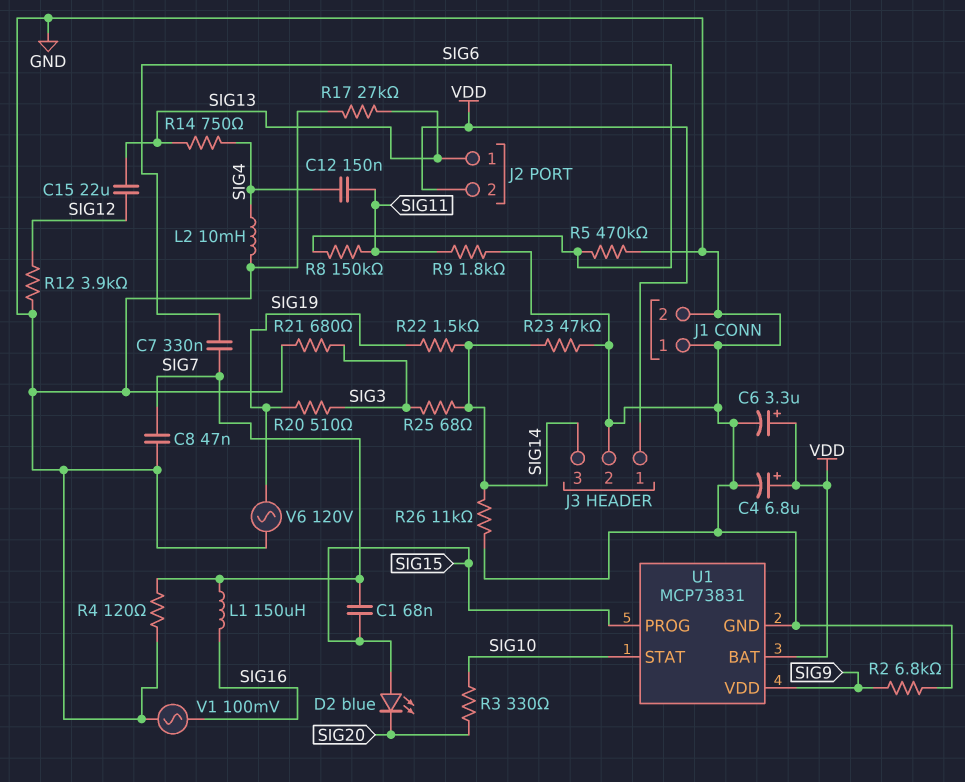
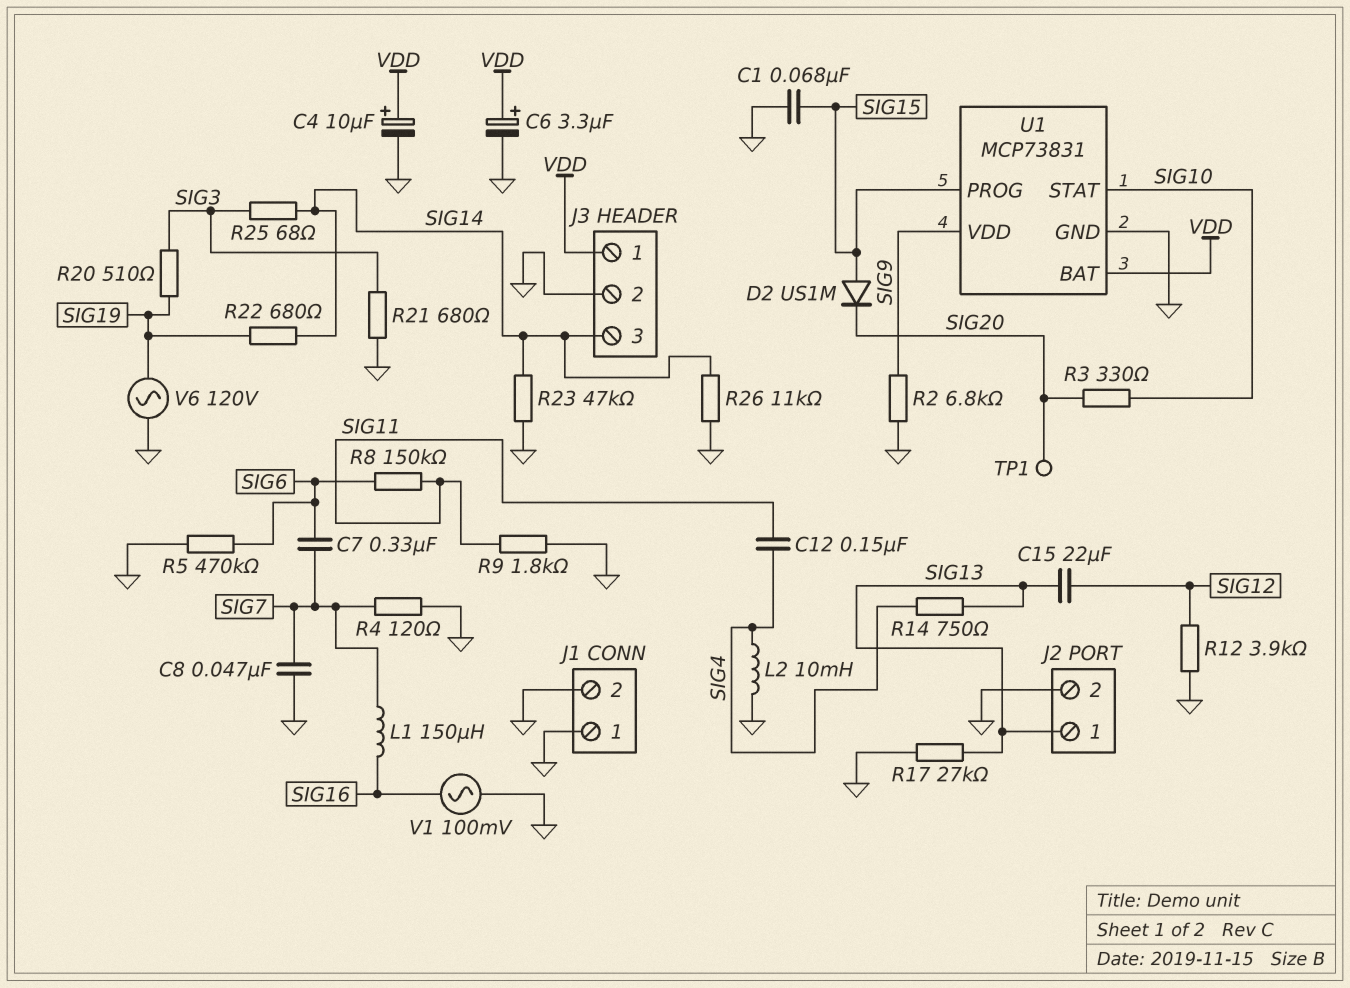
C1: 68nF (SIG7, SIG15) -> 68nF (GND, SIG15)
C4: 6.8uF (plus VDD, minus GND) -> 10uF (plus VDD, minus GND)
D2: LED blue (A SIG15, K SIG20) -> diode US1M (A SIG15, K SIG20)
J2 pin 2: VDD -> GND
R22: 1.5k (SIG14, SIG19) -> 680 (SIG14, SIG19)
TP1: none -> test point (SIG20)

